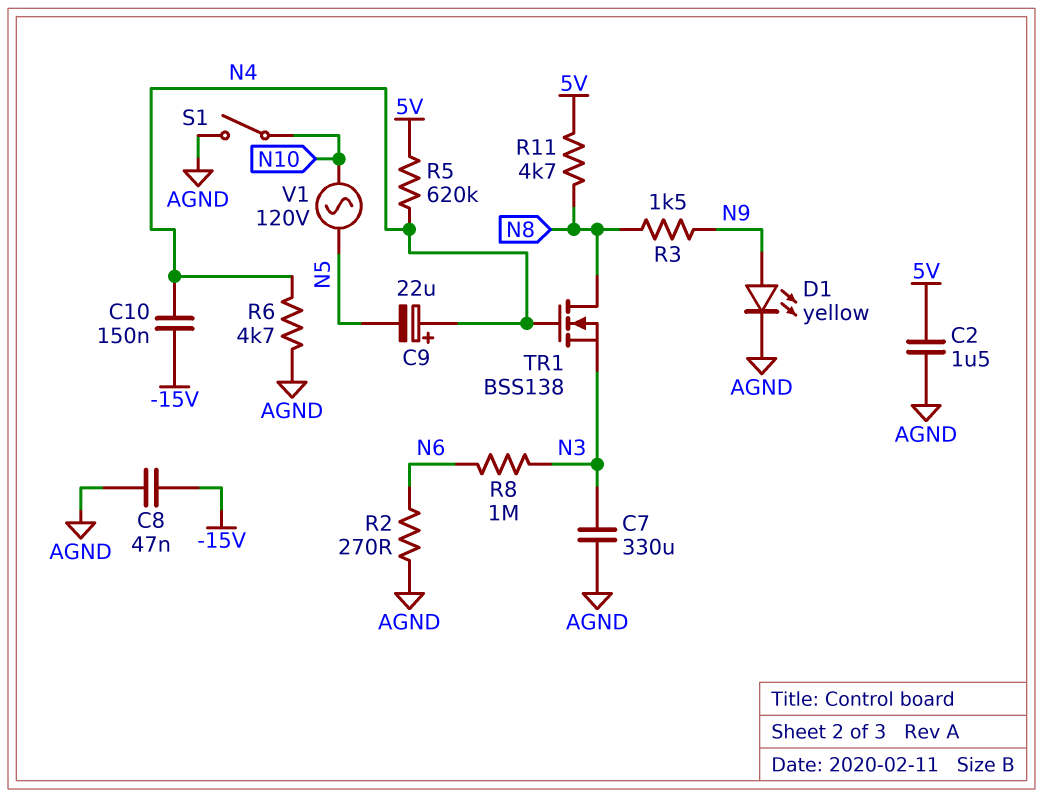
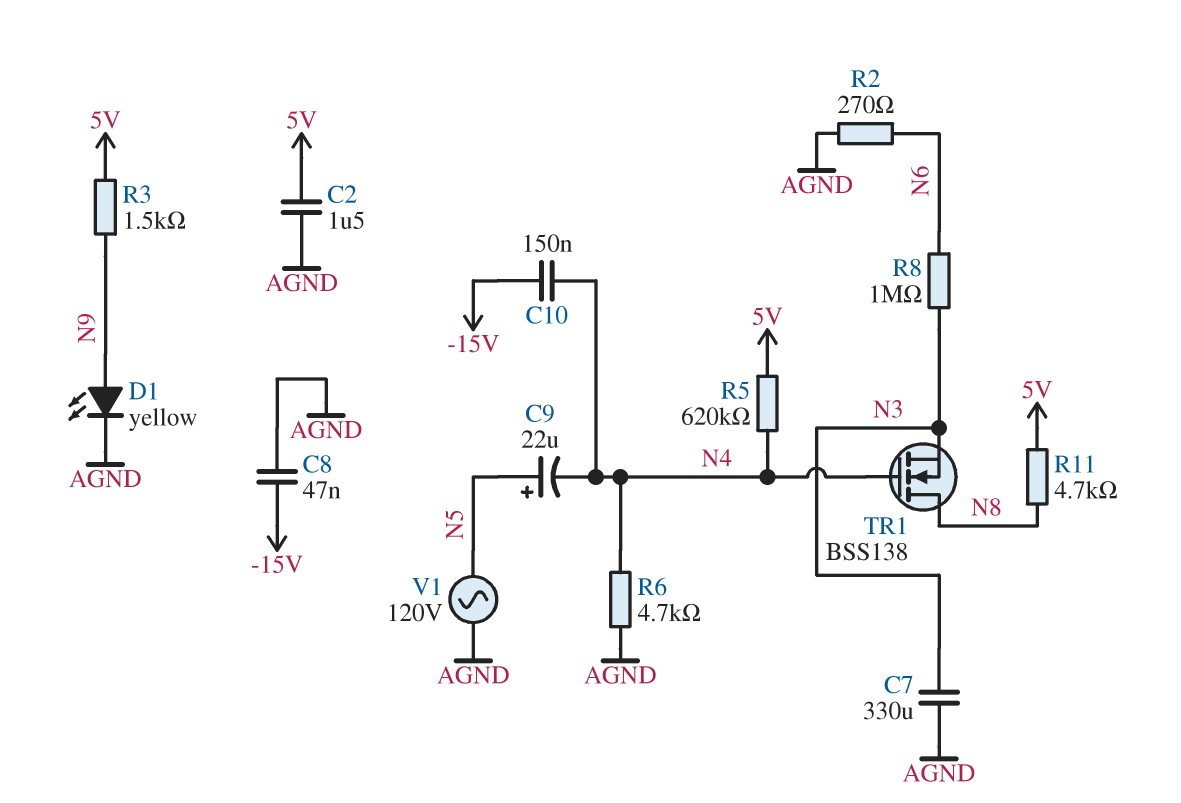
C9: 22uF (plus N4, minus N5) -> 22uF (plus N5, minus N4)
R3: 1.5k (N8, N9) -> 1.5k (5V, N9)
S1: switch (AGND, N10) -> none
V1: AC 120V (N5, N10) -> AC 120V (AGND, N5)

